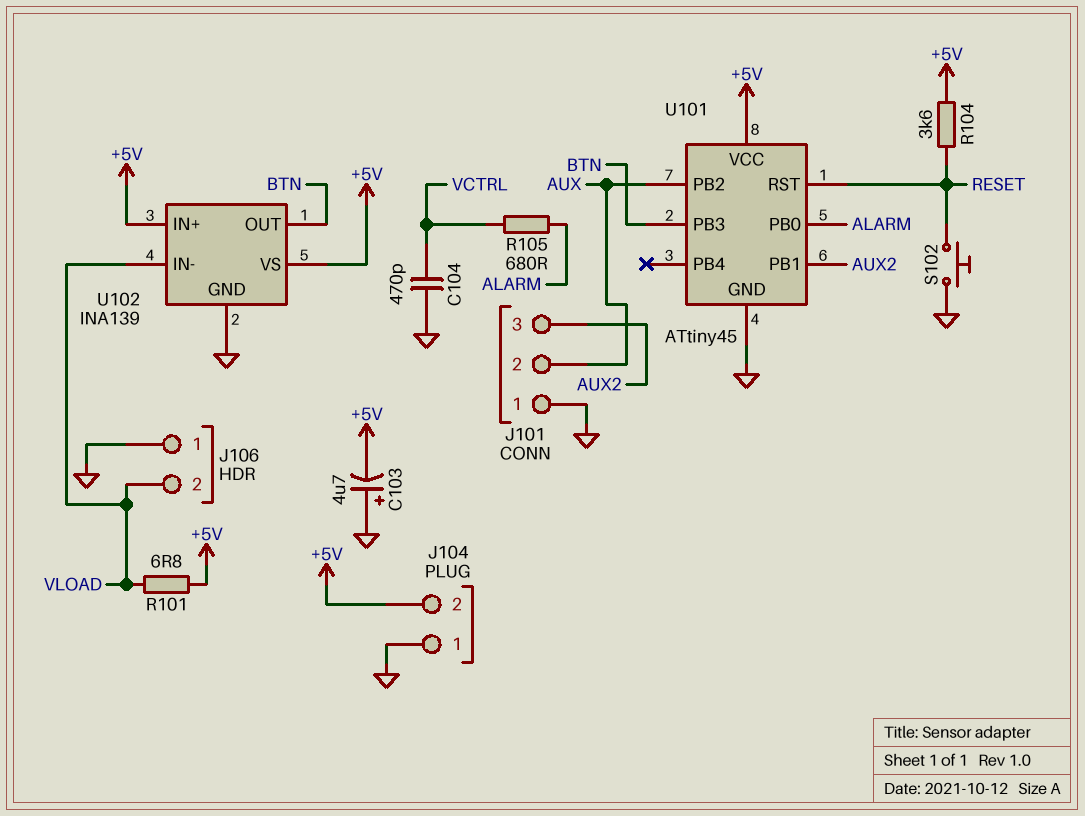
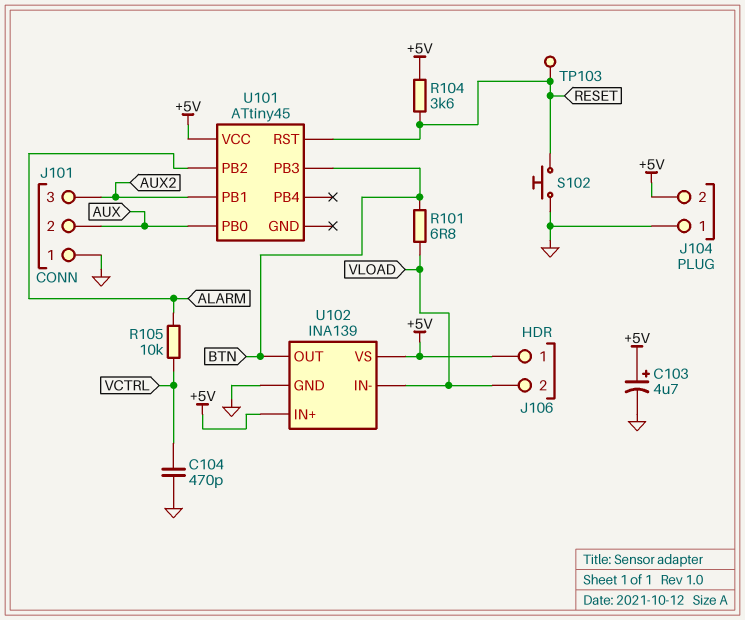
C103: 4.7uF (plus GND, minus +5V) -> 4.7uF (plus +5V, minus GND)
J106 pin 1: GND -> +5V
R101: 6.8 (+5V, VLOAD) -> 6.8 (BTN, VLOAD)
R105: 680 (ALARM, VCTRL) -> 10k (ALARM, VCTRL)
TP103: none -> test point (RESET)
U101 pin GND: GND -> none
U101 pin PB0: ALARM -> AUX
U101 pin PB2: AUX -> ALARM

